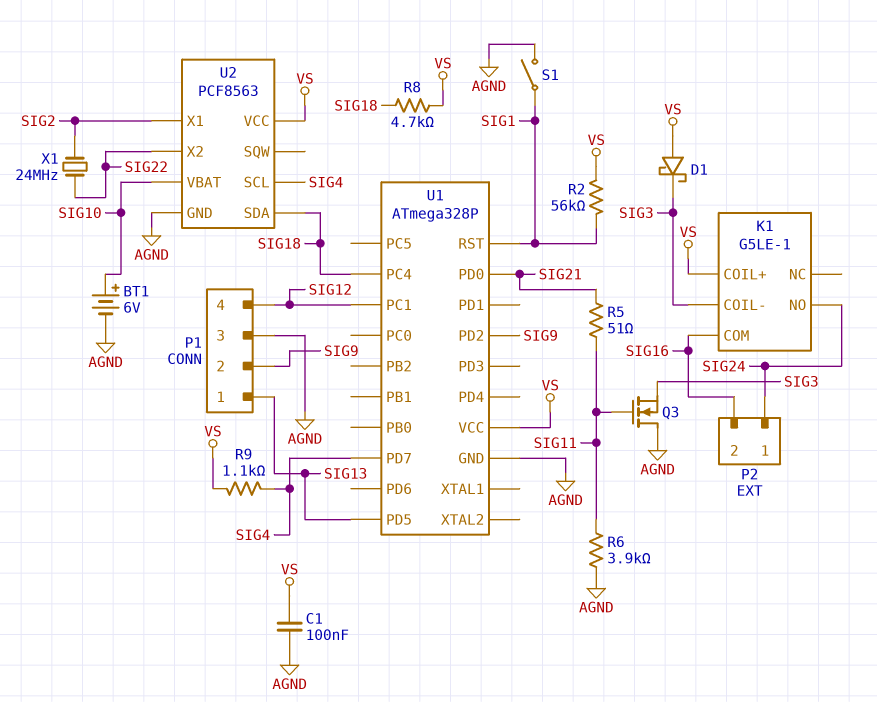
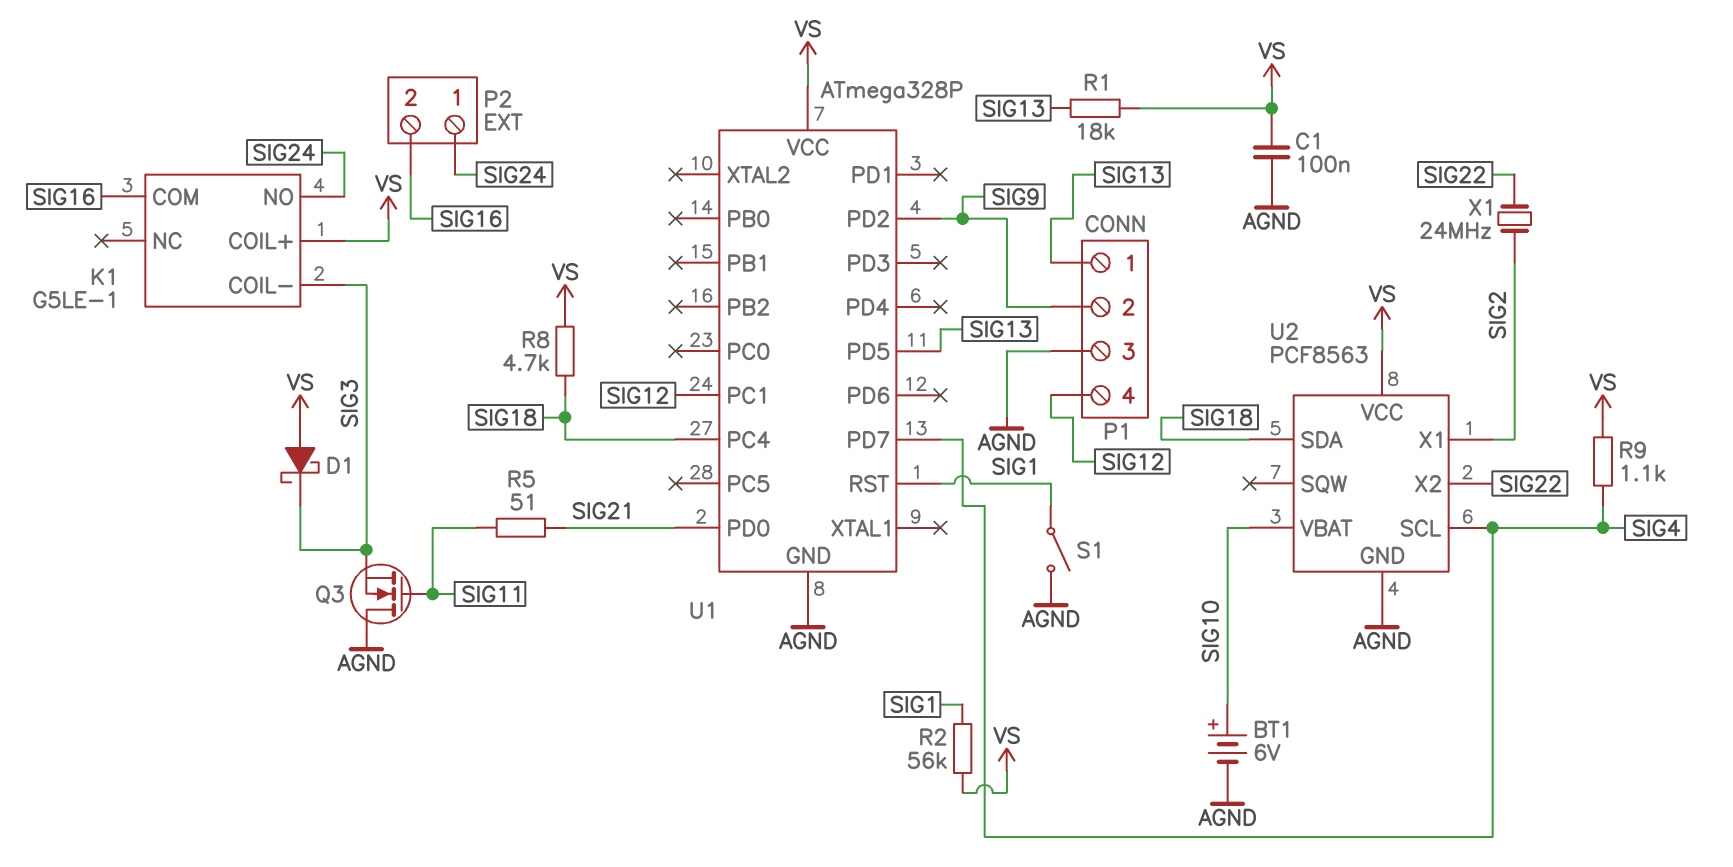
R1: none -> 18k (SIG13, VS)
R6: 3.9k (AGND, SIG11) -> none

